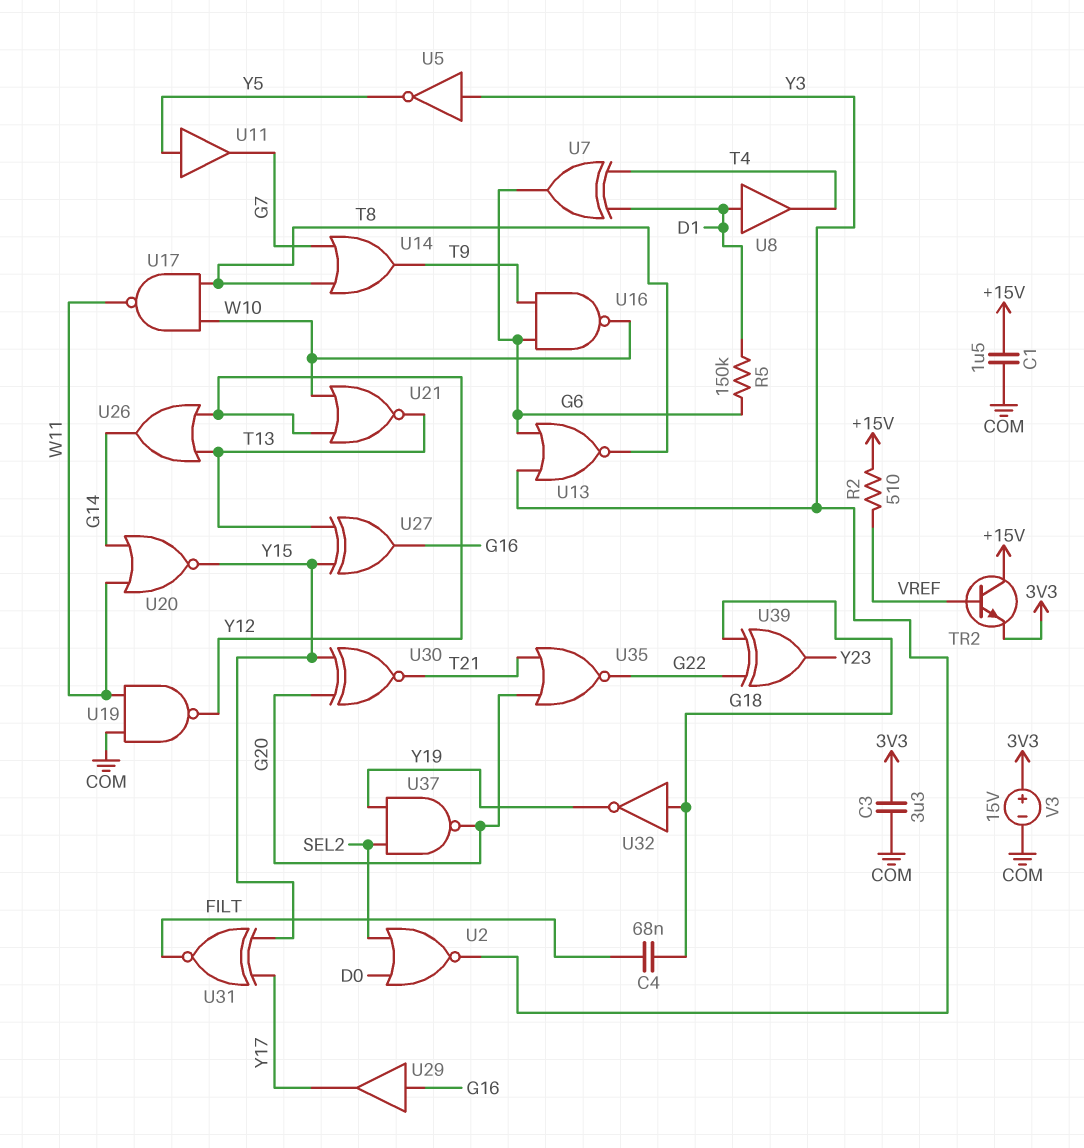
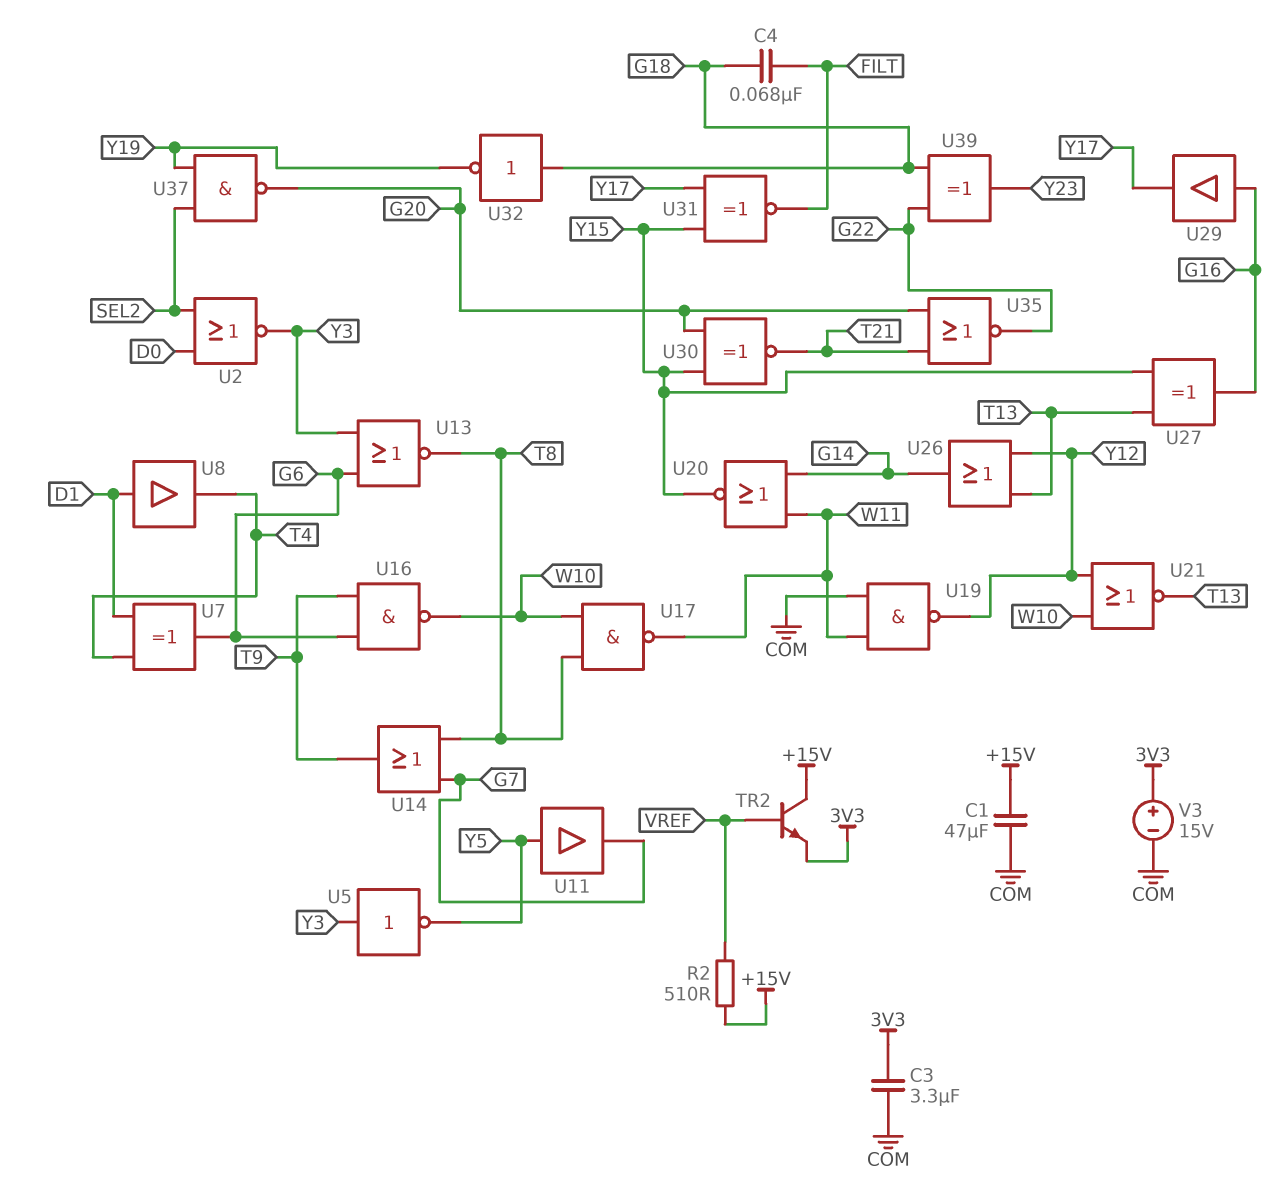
C1: 1.5uF (+15V, COM) -> 47uF (+15V, COM)
R5: 150k (D1, G6) -> none

